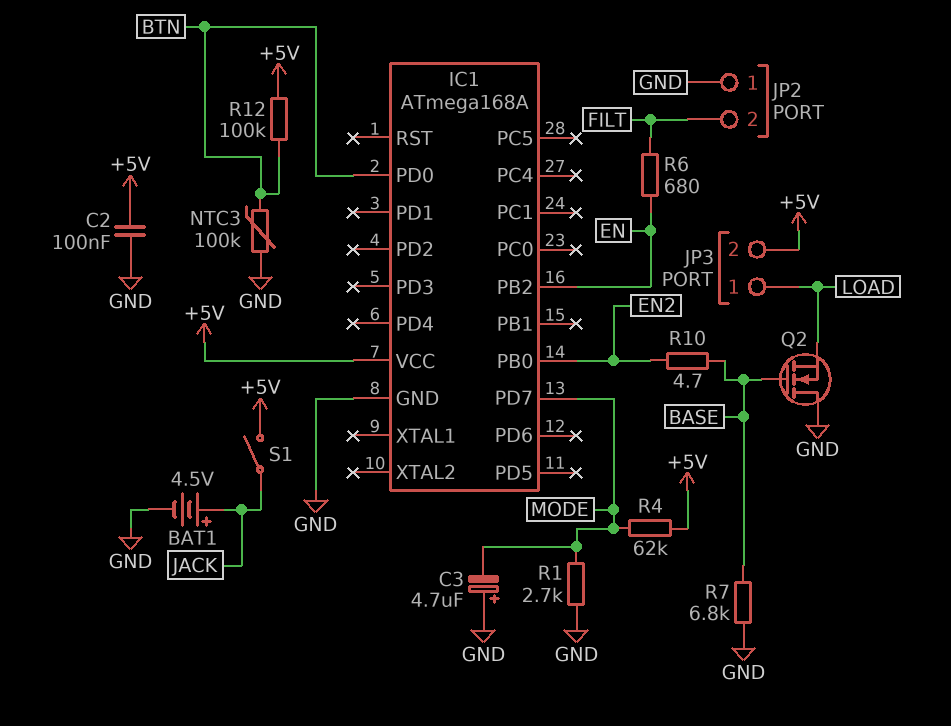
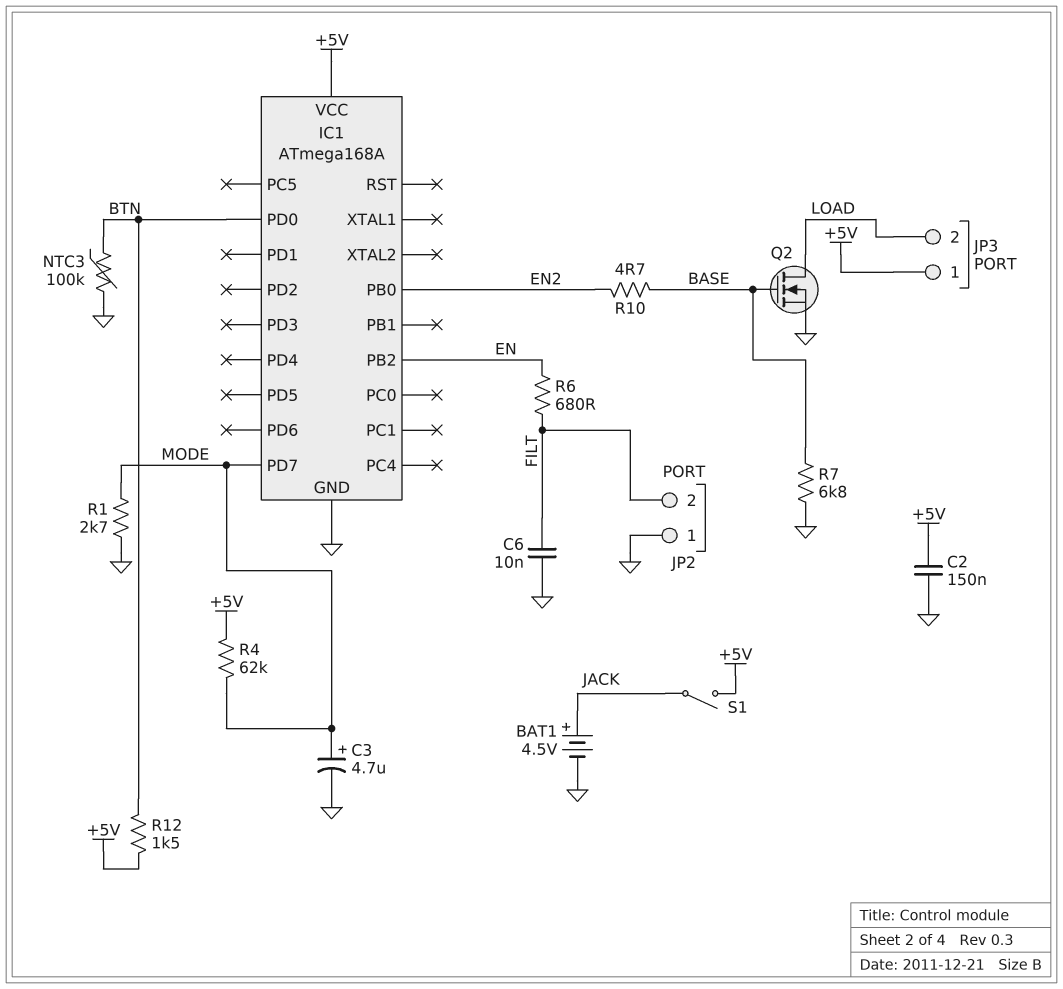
C2: 100nF (+5V, GND) -> 150nF (+5V, GND)
C3: 4.7uF (plus GND, minus MODE) -> 4.7uF (plus MODE, minus GND)
C6: none -> 10nF (FILT, GND)
JP3 pin 1: LOAD -> +5V
JP3 pin 2: +5V -> LOAD
Q2: NMOS (G BASE, D GND, S LOAD) -> NMOS (G BASE, D LOAD, S GND)
R12: 100k (+5V, BTN) -> 1.5k (+5V, BTN)

